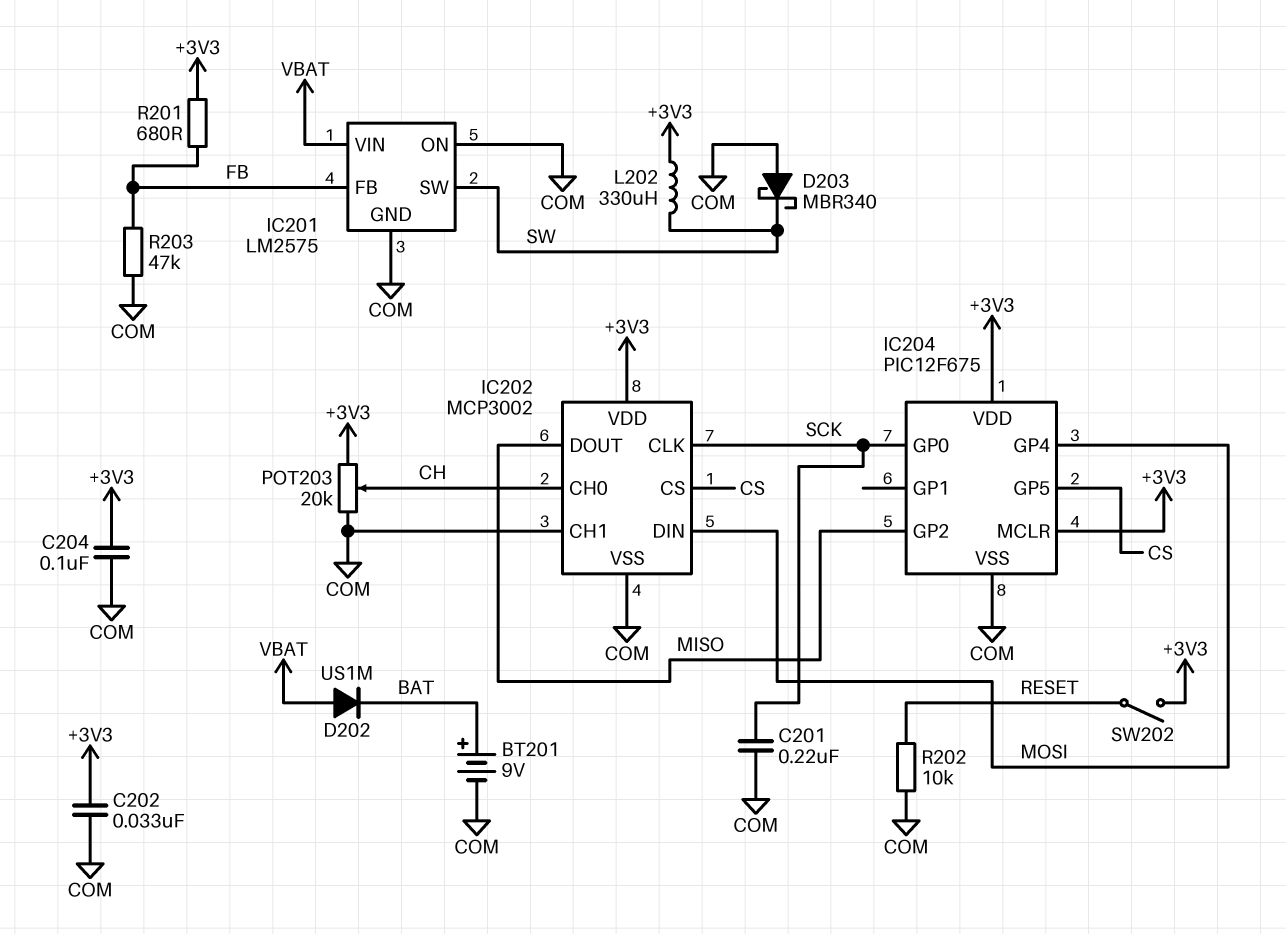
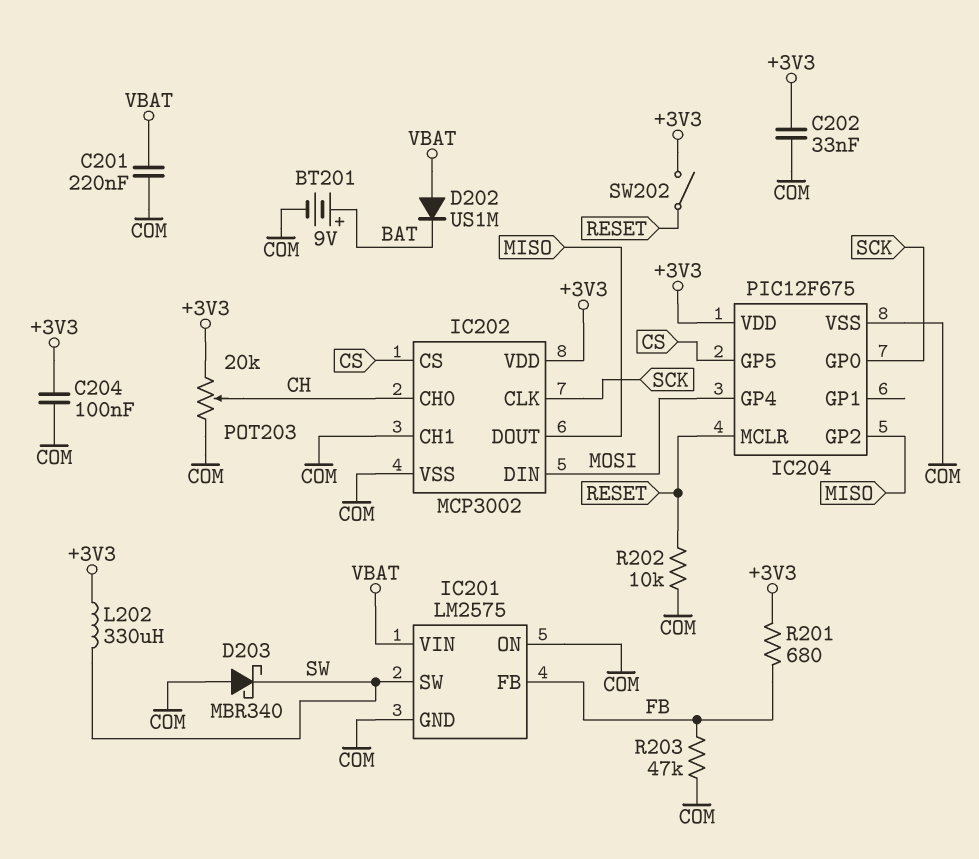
C201: 220nF (COM, SCK) -> 220nF (COM, VBAT)
IC204 pin MCLR: +3V3 -> RESET

